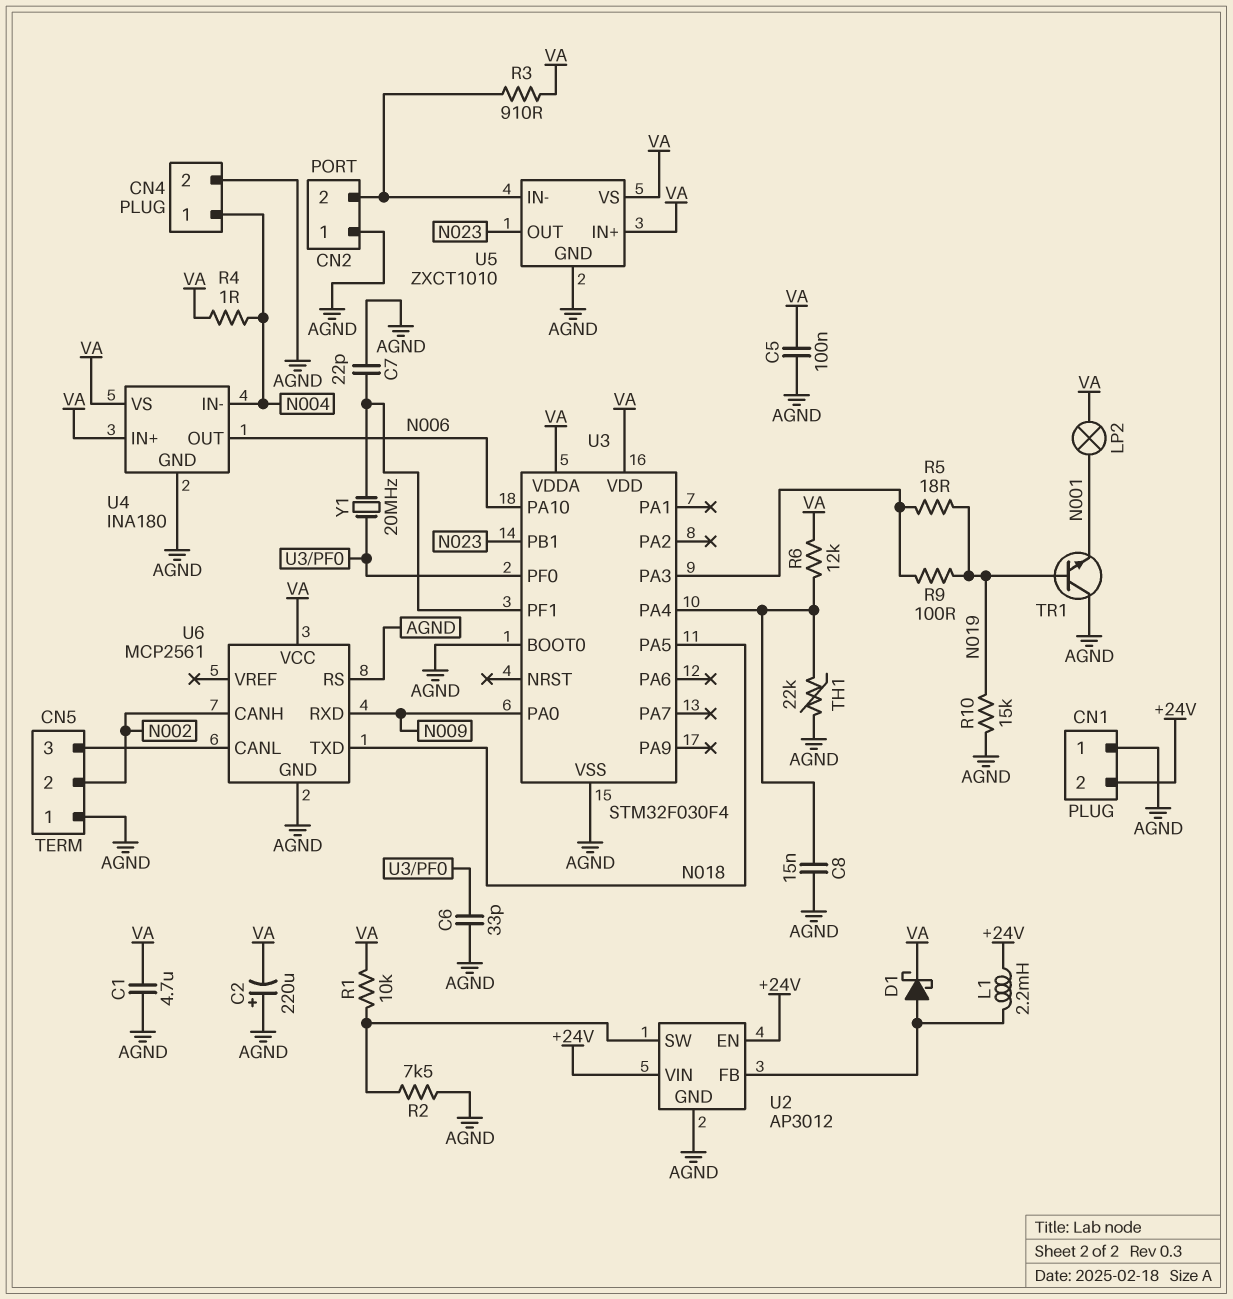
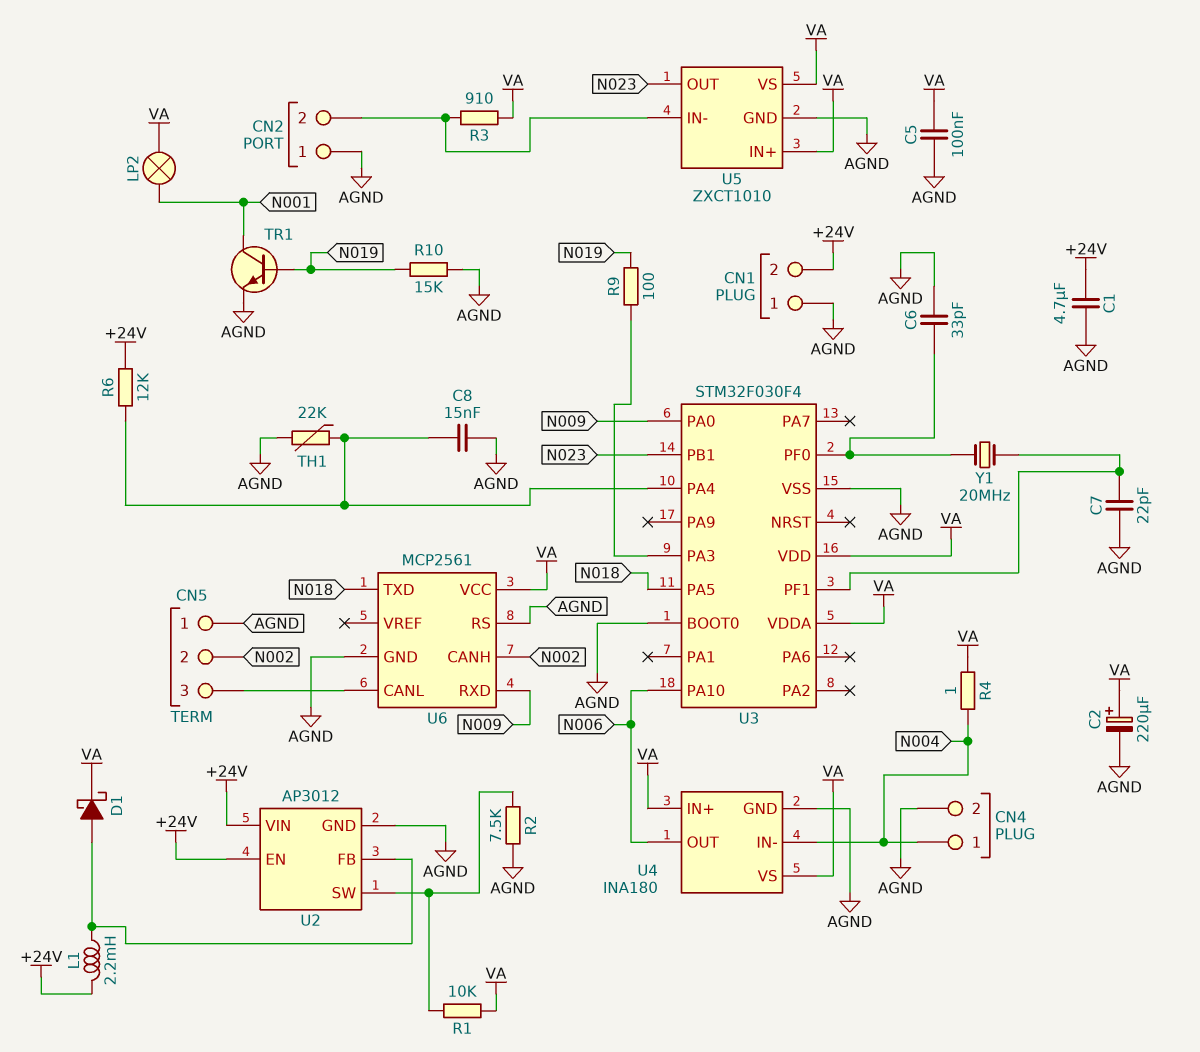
C1: 4.7uF (AGND, VA) -> 4.7uF (+24V, AGND)
C2: 220uF (plus AGND, minus VA) -> 220uF (plus VA, minus AGND)
R5: 18 (N019, U3/PA3) -> none
R6: 12k (U3/PA4, VA) -> 12k (+24V, U3/PA4)
TR1: NPN (B N019, C AGND, E N001) -> NPN (B N019, C N001, E AGND)

